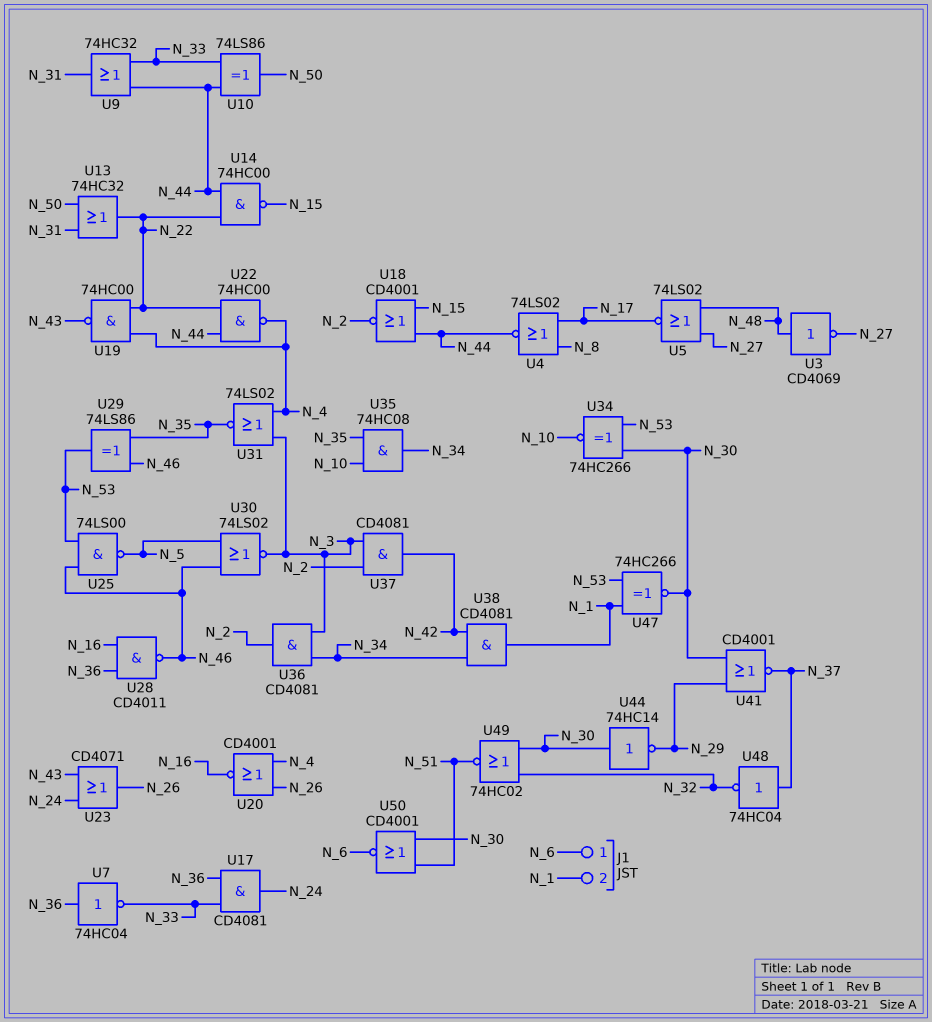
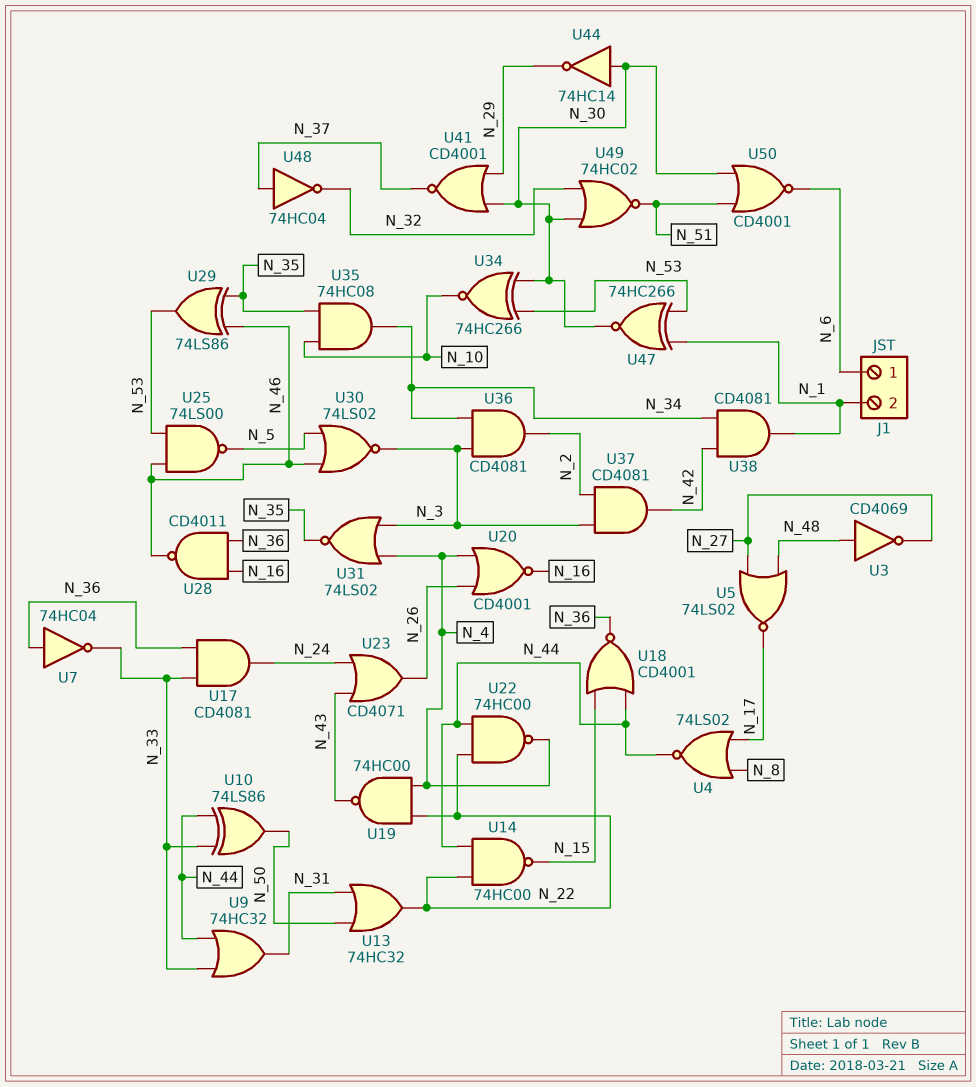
U18: NOR CD4001 (in N_15, in N_44, out N_2) -> NOR CD4001 (in N_15, in N_44, out N_36)

